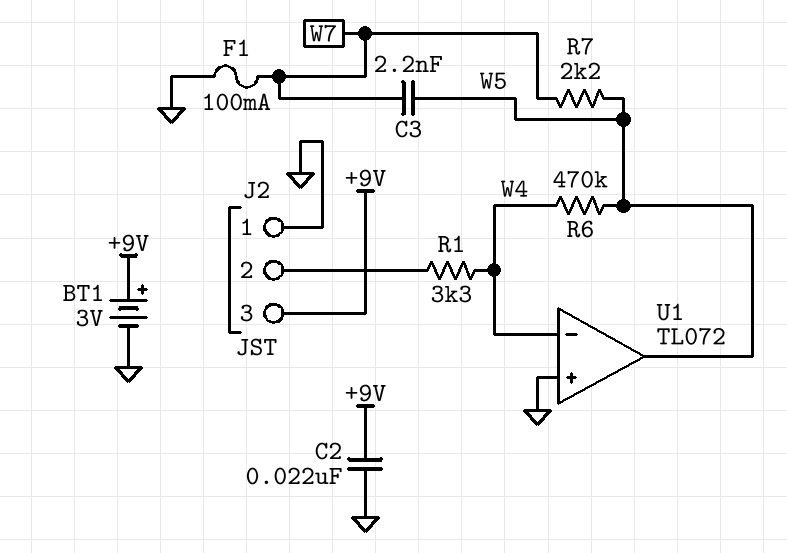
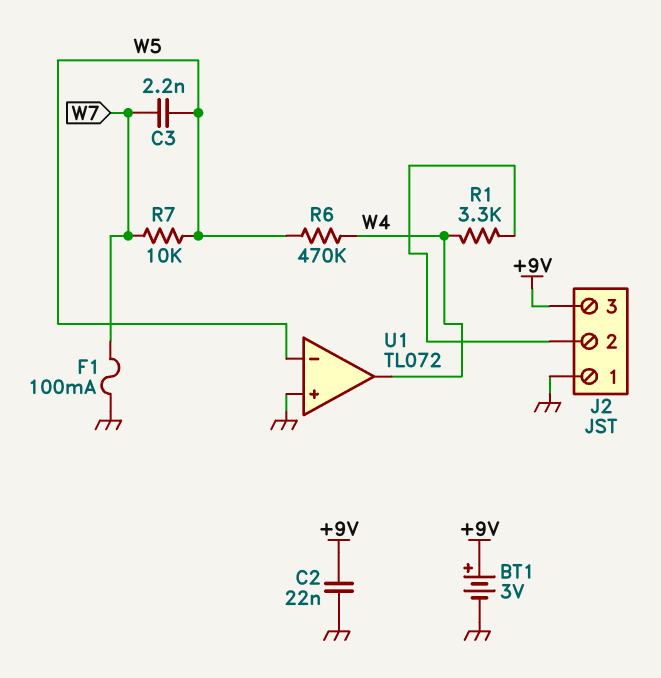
R7: 2.2k (W5, W7) -> 10k (W5, W7)
U1 pin in-: W4 -> W5
U1 pin out: W5 -> W4

